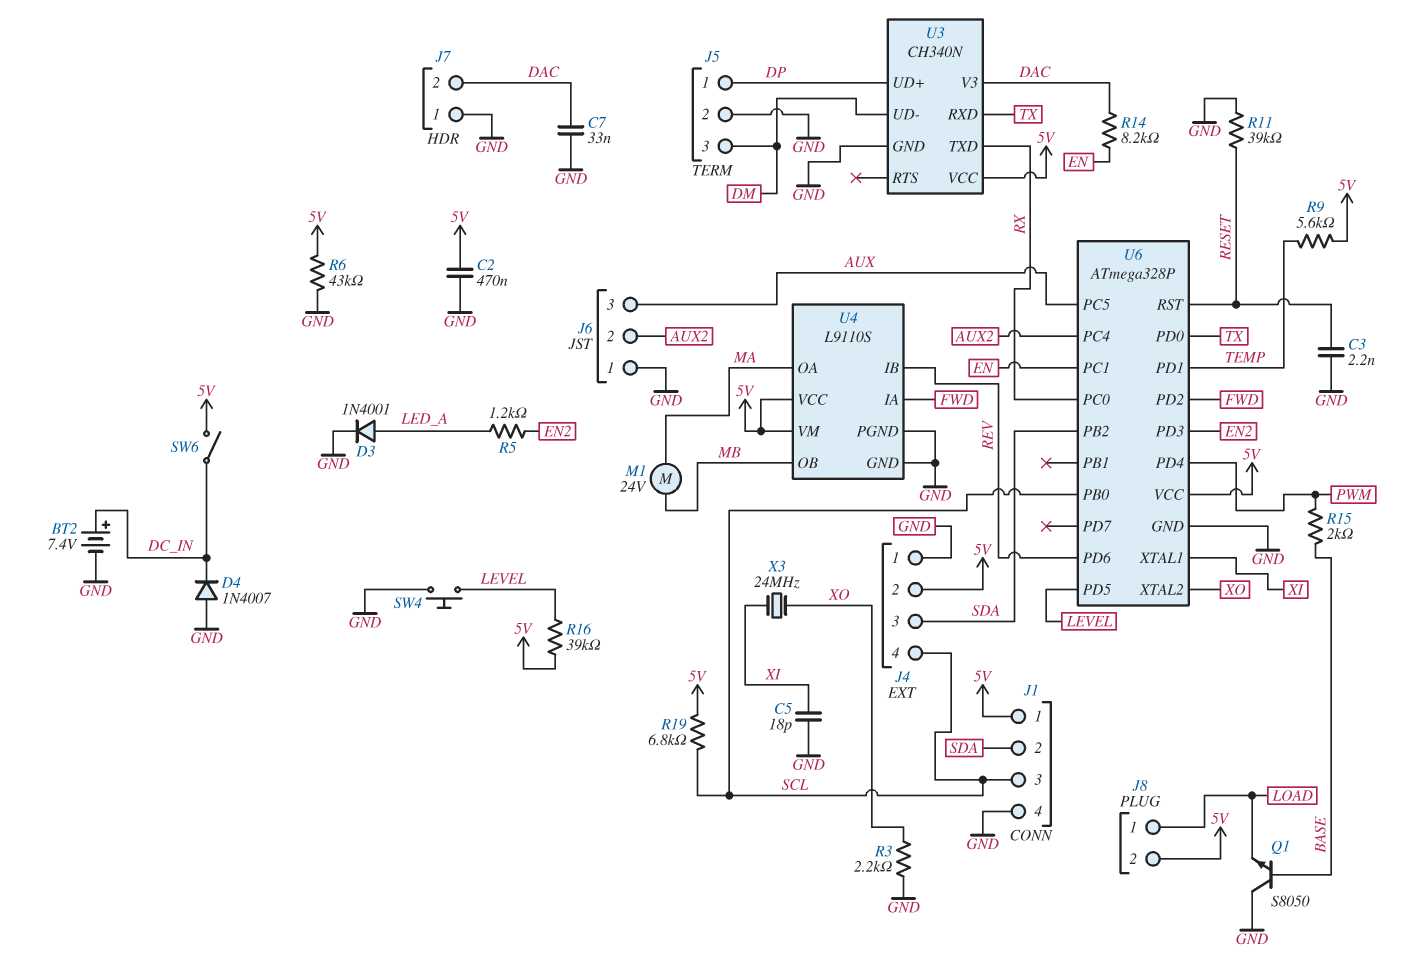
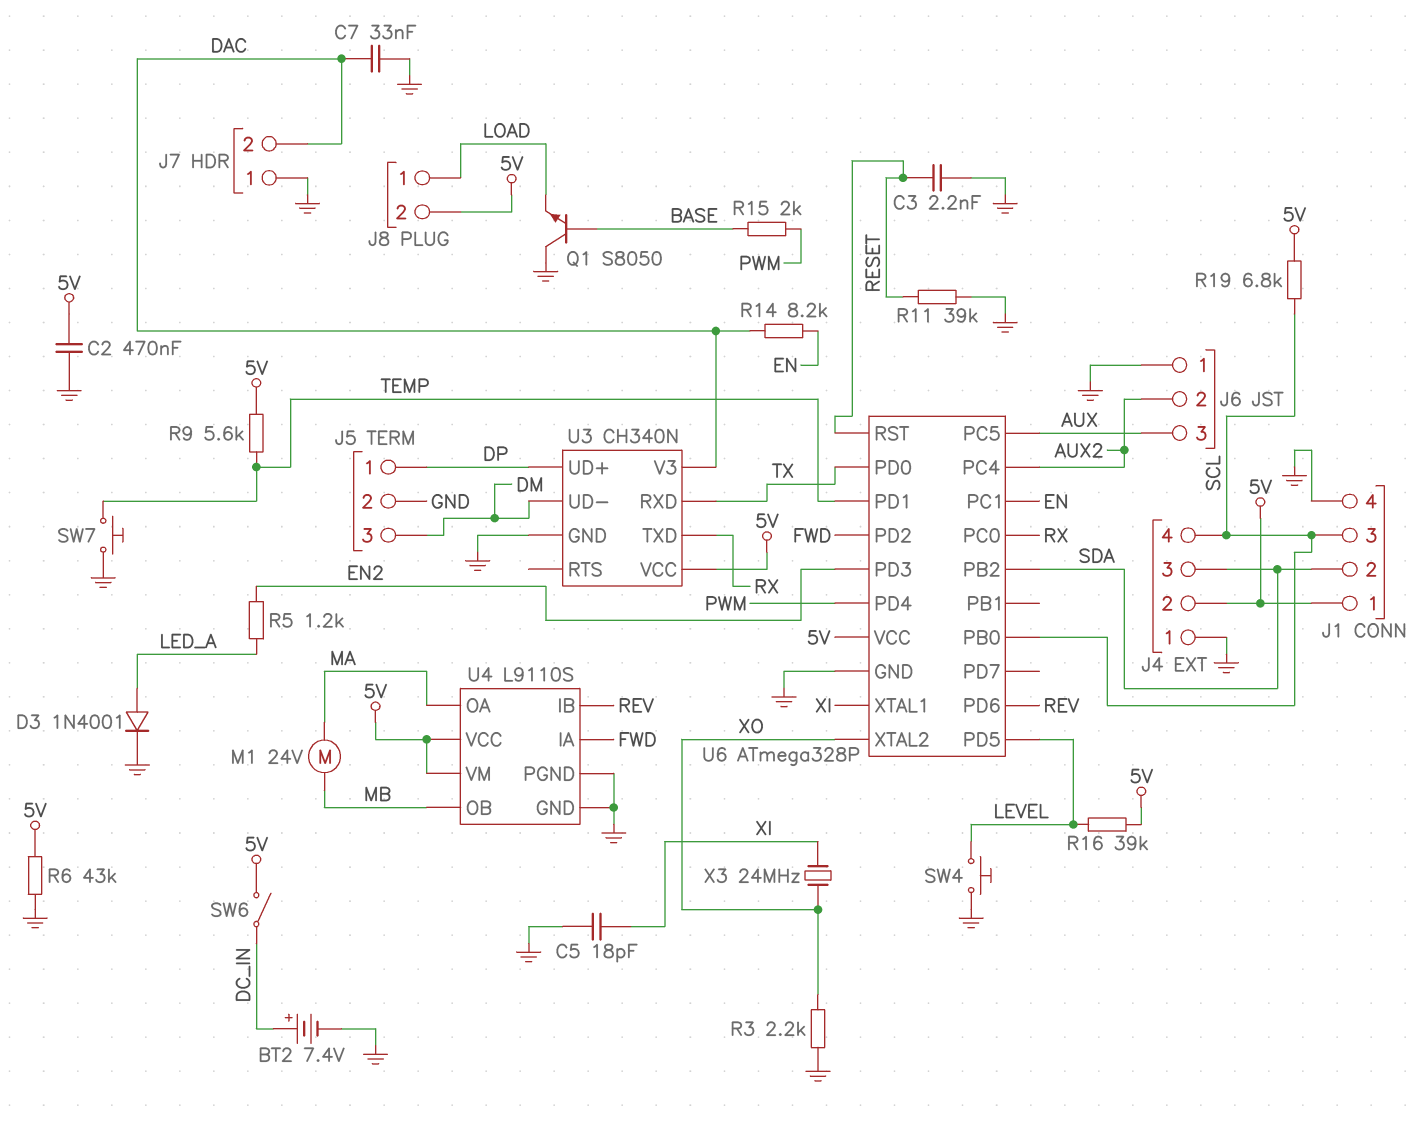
D4: diode 1N4007 (A GND, K DC_IN) -> none
SW7: none -> button (GND, TEMP)

